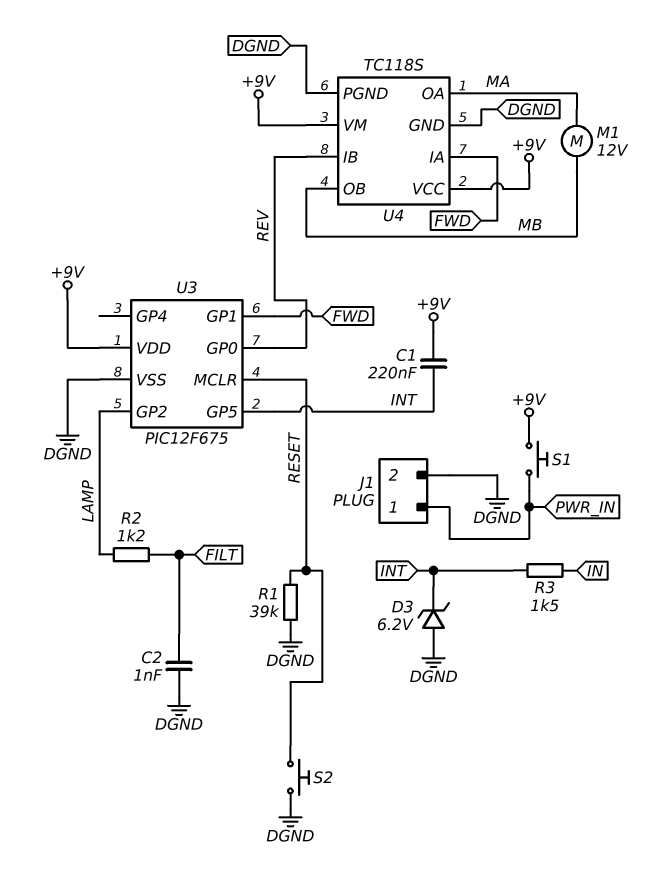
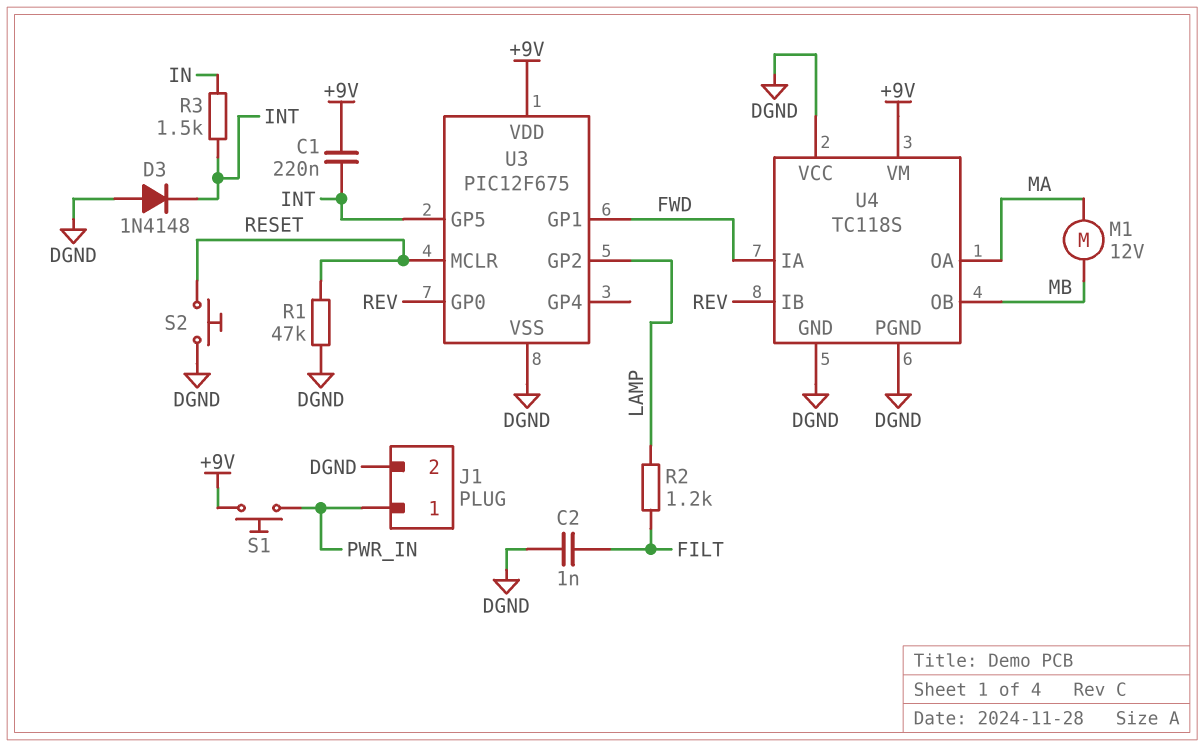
D3: zener 6.2V (A DGND, K INT) -> diode 1N4148 (A DGND, K INT)
R1: 39k (DGND, RESET) -> 47k (DGND, RESET)
U4 pin VCC: +9V -> DGND

